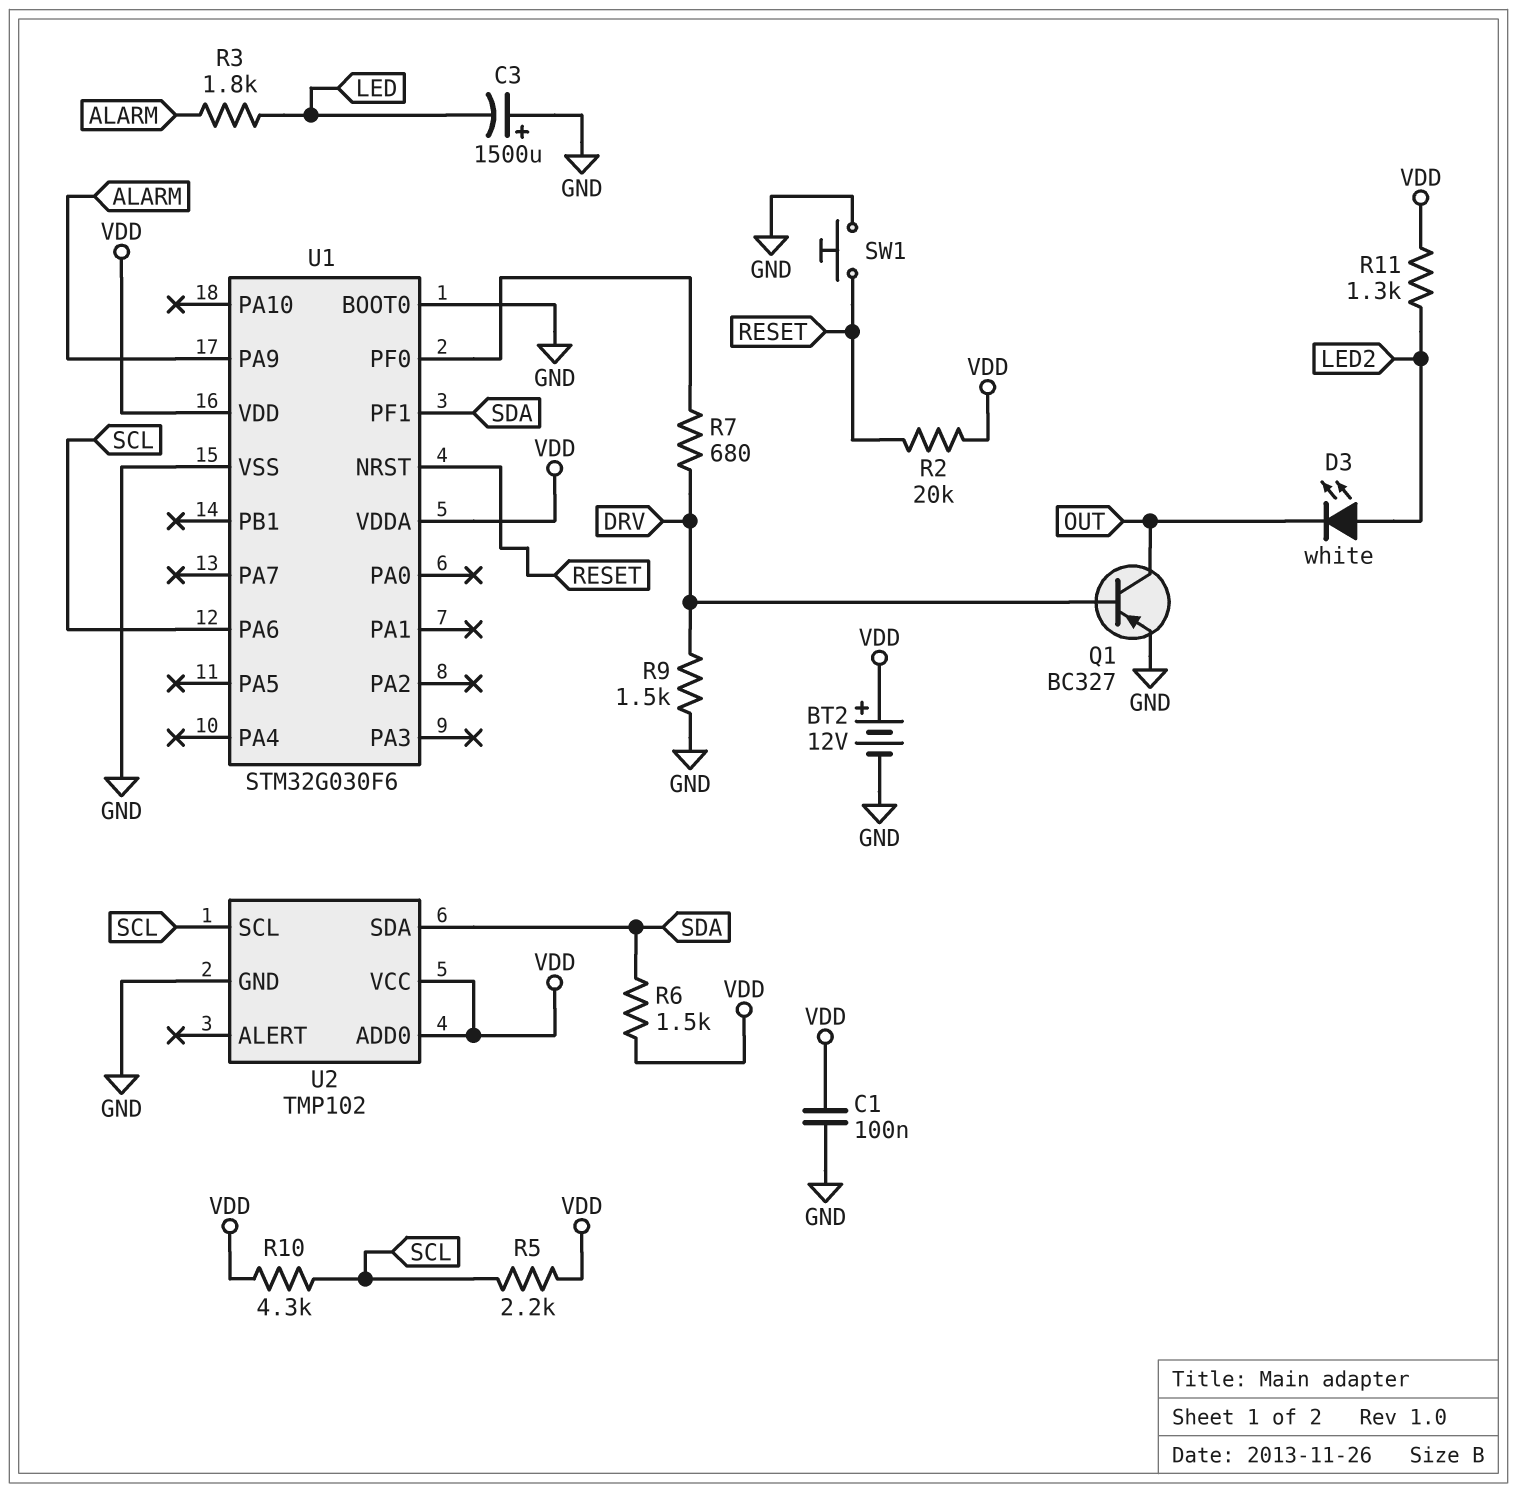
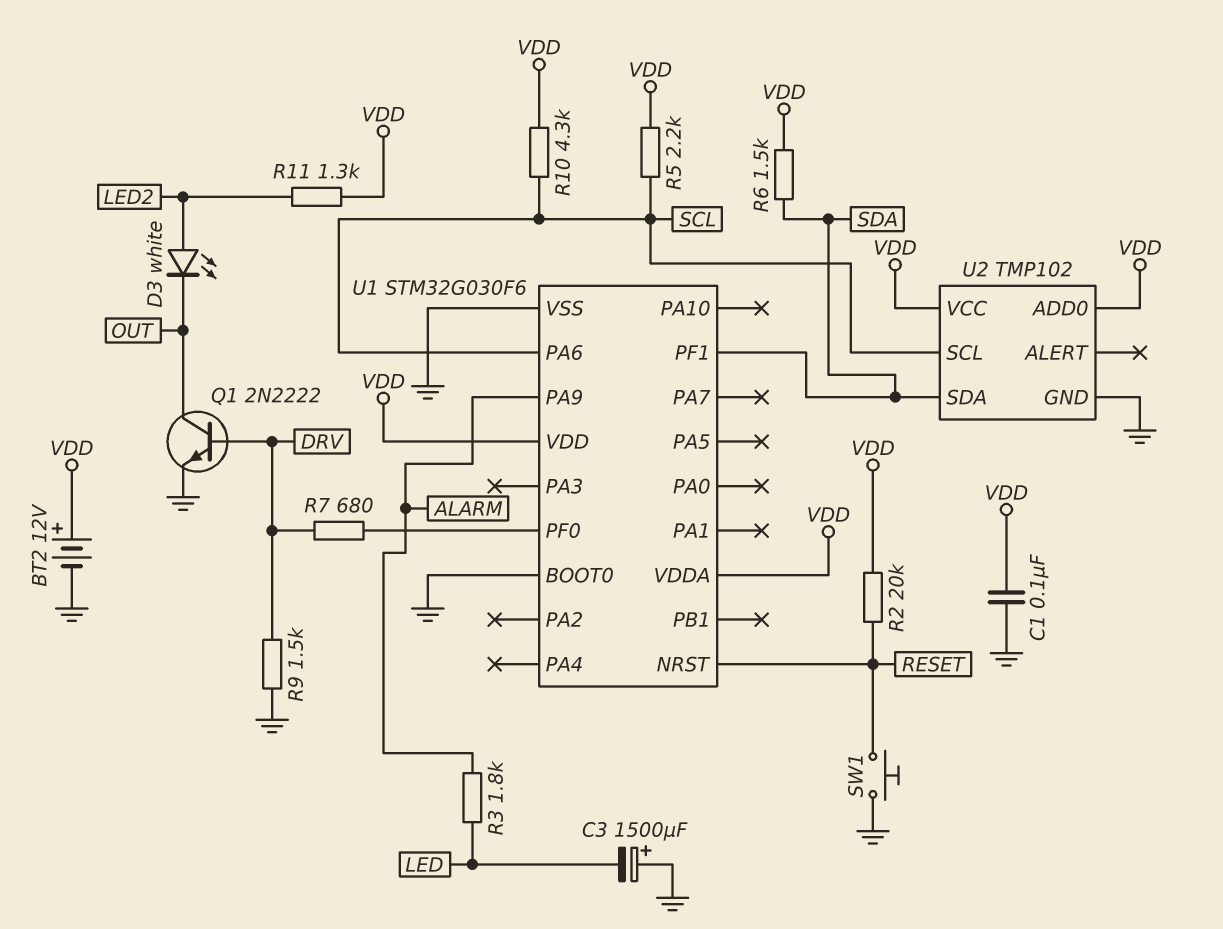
Q1: PNP BC327 (B DRV, C OUT, E GND) -> NPN 2N2222 (B DRV, C OUT, E GND)

